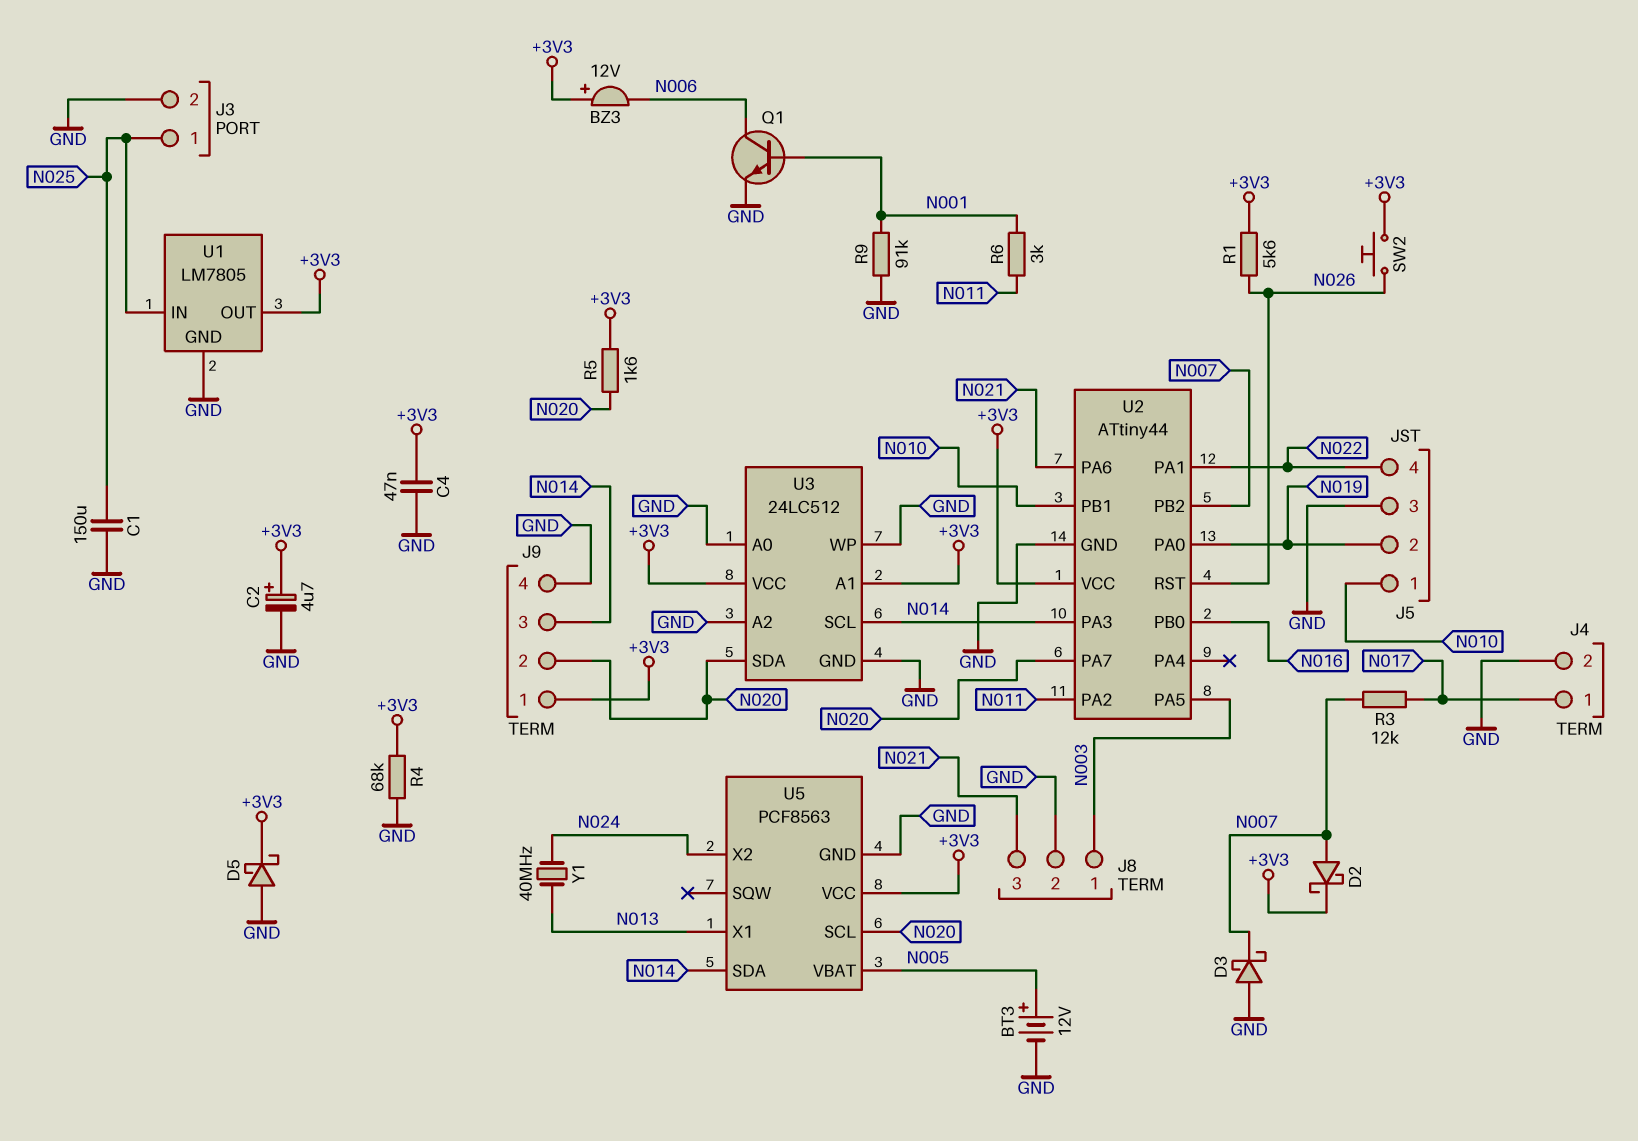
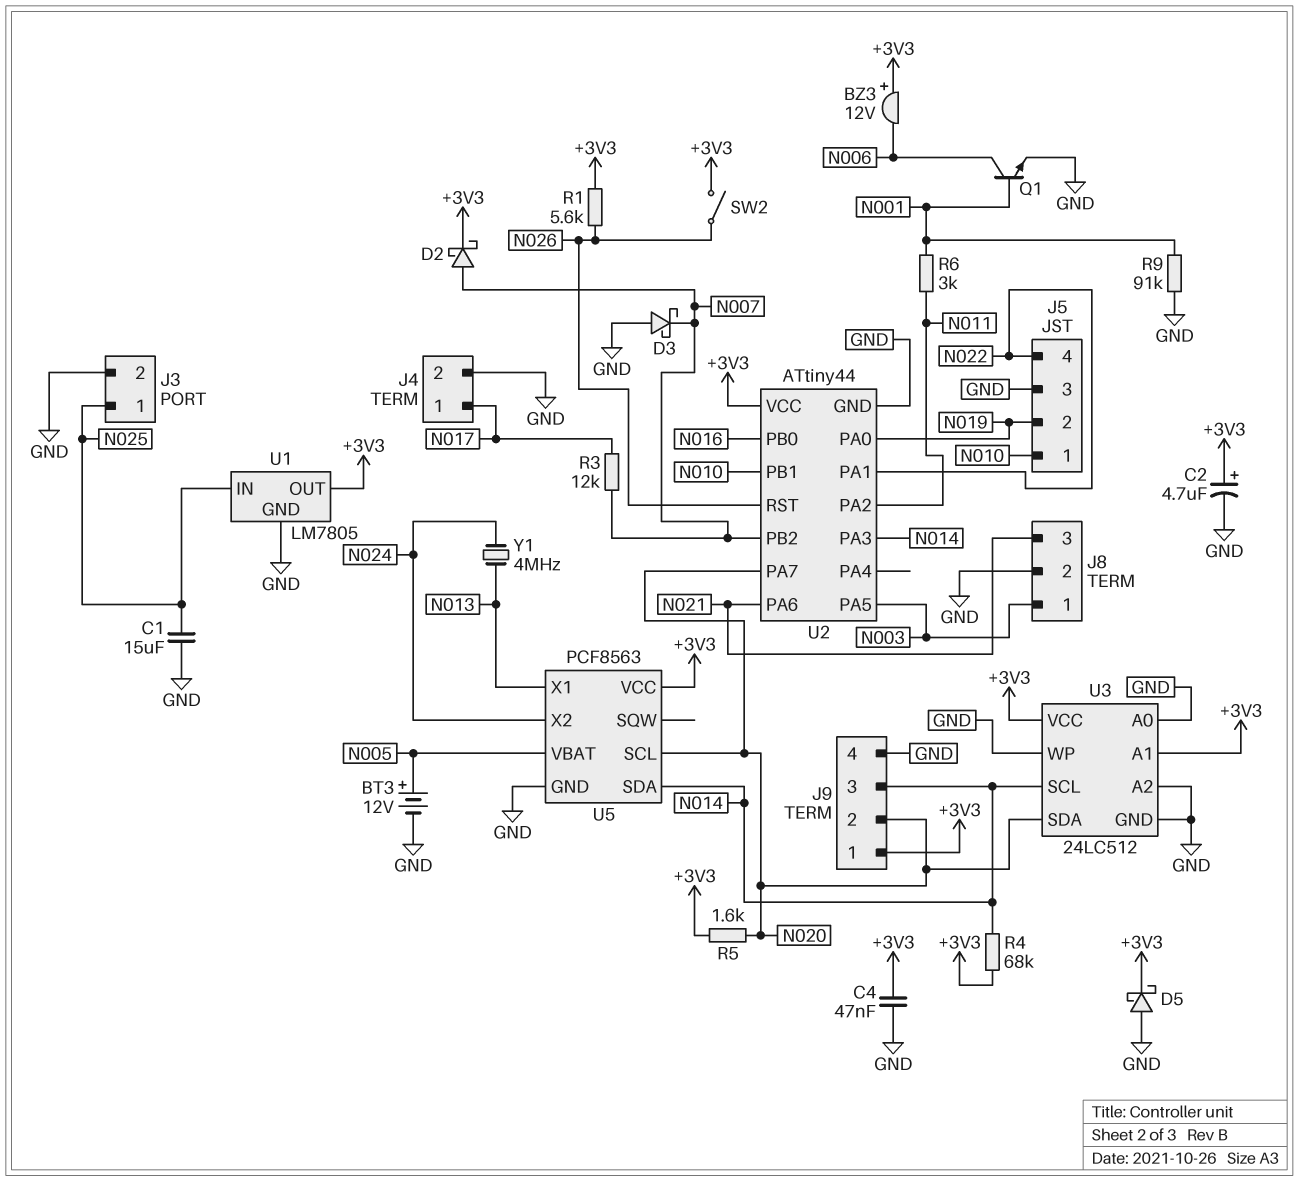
C1: 150uF (GND, N025) -> 15uF (GND, N025)
R4: 68k (+3V3, GND) -> 68k (+3V3, N014)
SW2: button (+3V3, N026) -> switch (+3V3, N026)
Y1: 40MHz (N013, N024) -> 4MHz (N013, N024)

